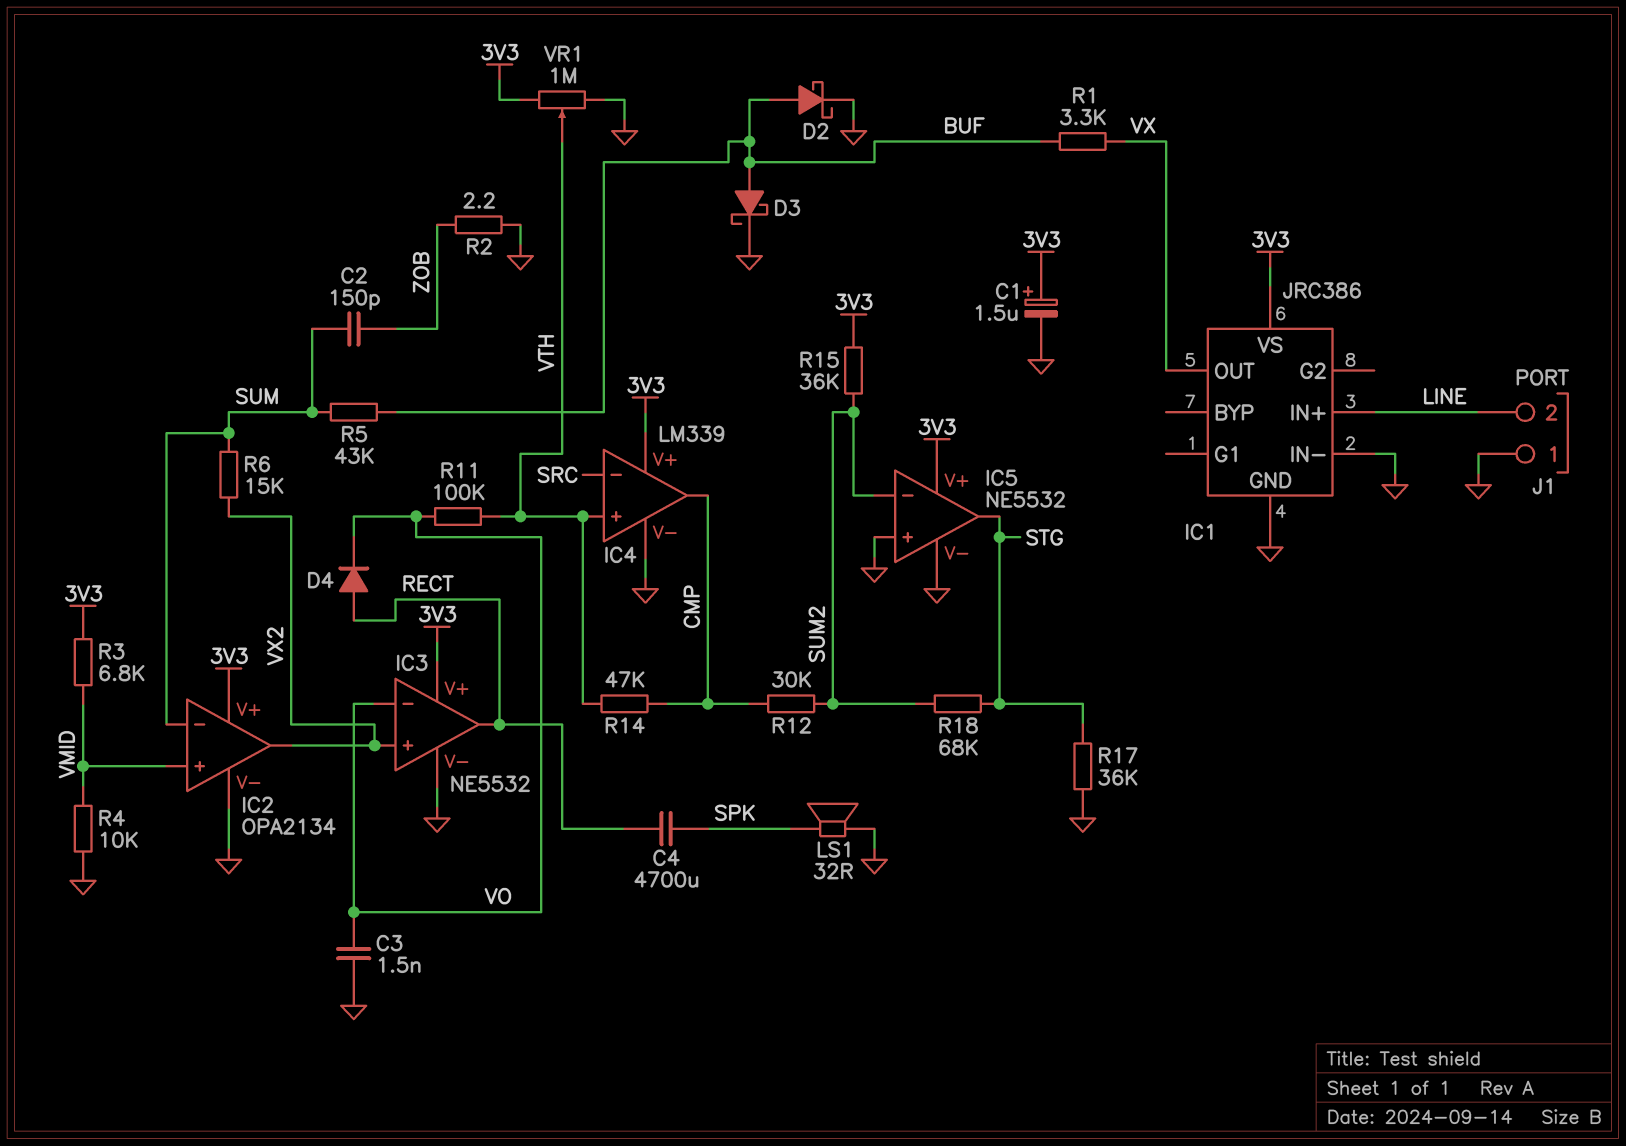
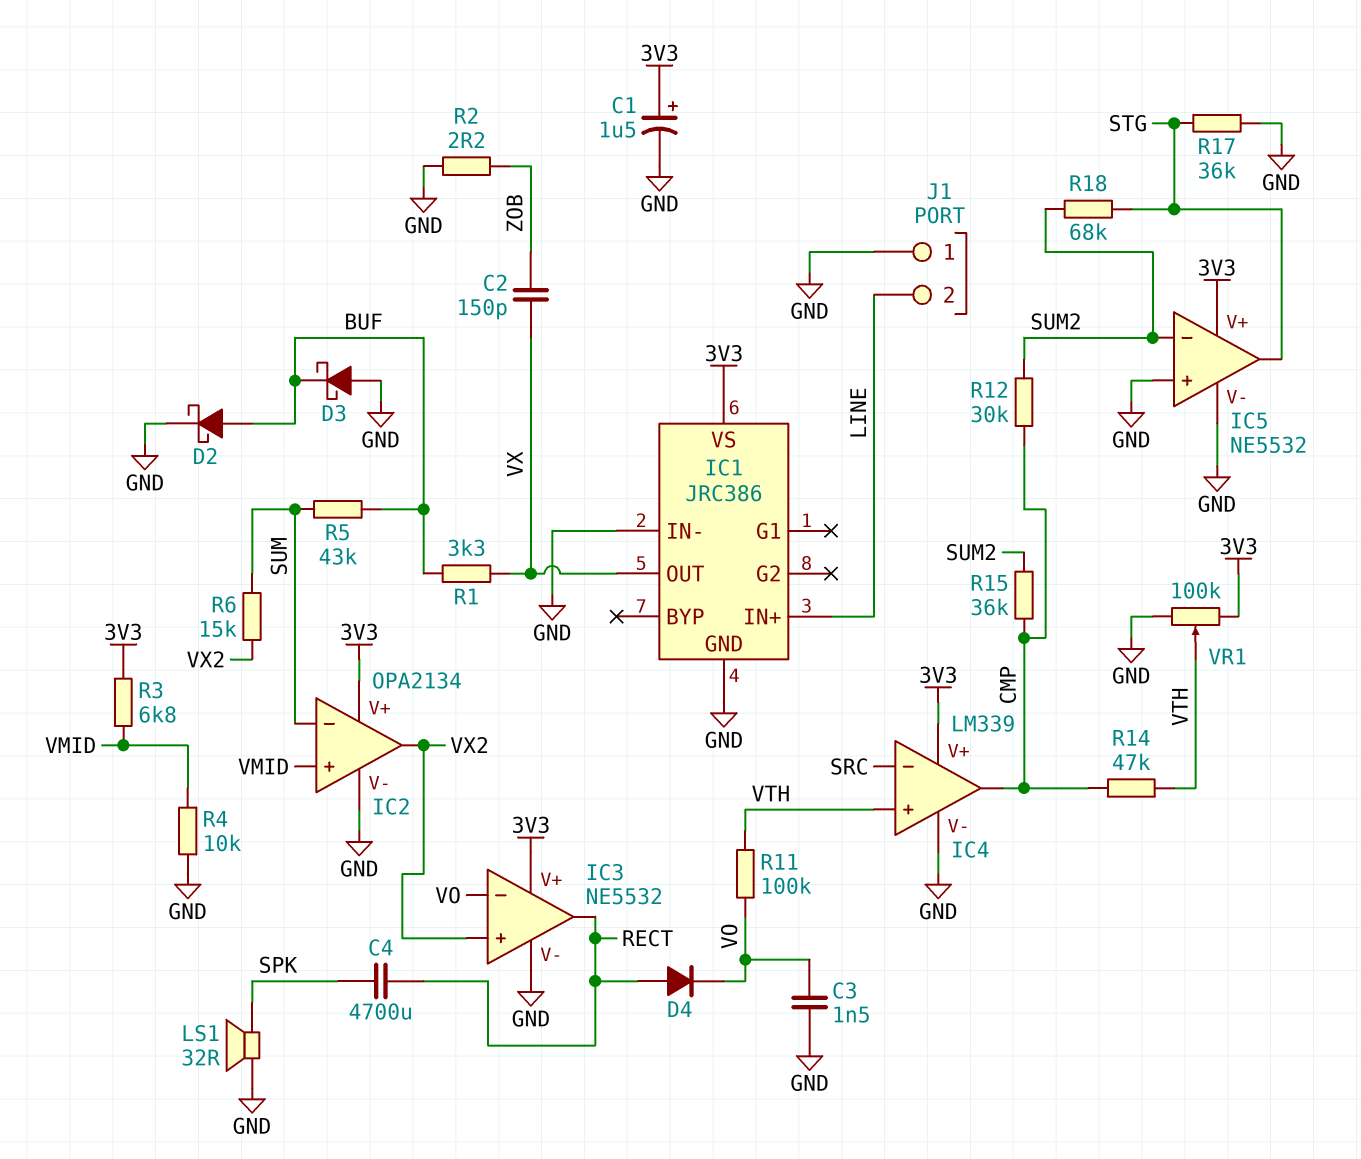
C2: 150pF (SUM, ZOB) -> 150pF (VX, ZOB)
D3: schottky (A BUF, K GND) -> schottky (A GND, K BUF)
R15: 36k (3V3, SUM2) -> 36k (CMP, SUM2)
VR1: 1M (3V3, GND, wiper VTH) -> 100k (3V3, GND, wiper VTH)

